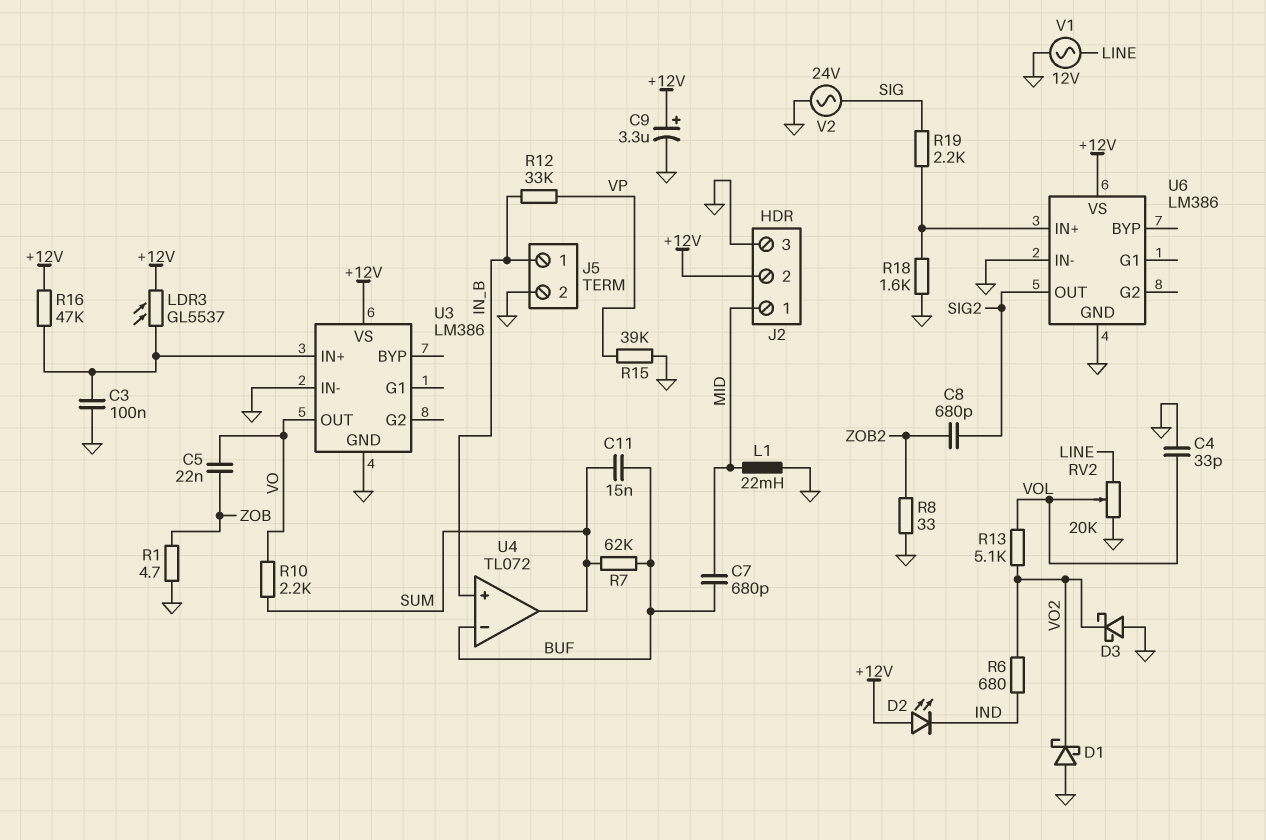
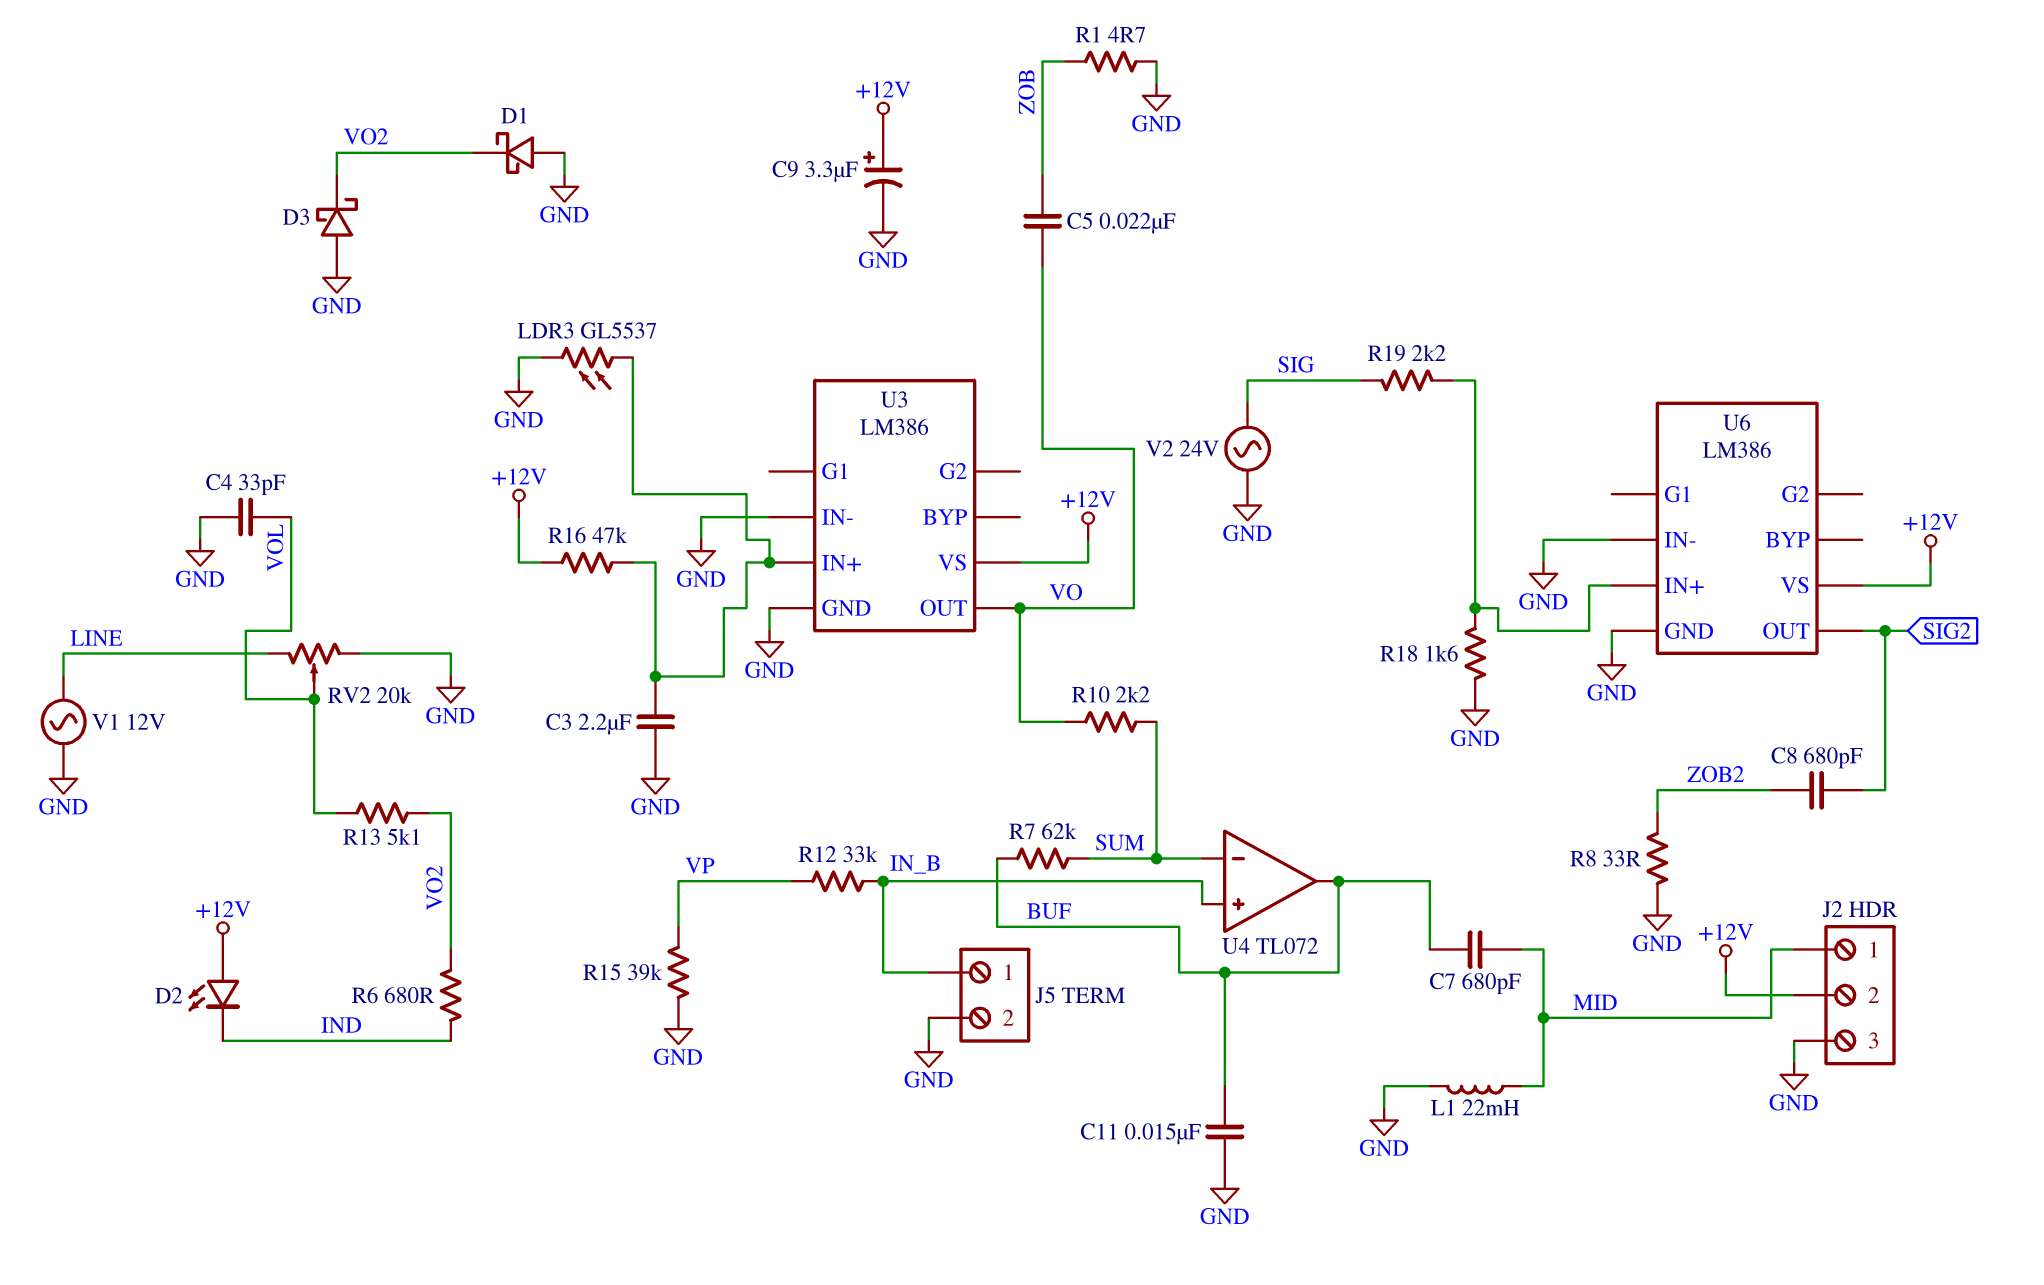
C3: 100nF (GND, U3/IN+) -> 2.2uF (GND, U3/IN+)
C11: 15nF (BUF, SUM) -> 15nF (BUF, GND)
LDR3: GL5537 (+12V, U3/IN+) -> GL5537 (GND, U3/IN+)
U4 pin in-: BUF -> SUM
U4 pin out: SUM -> BUF

